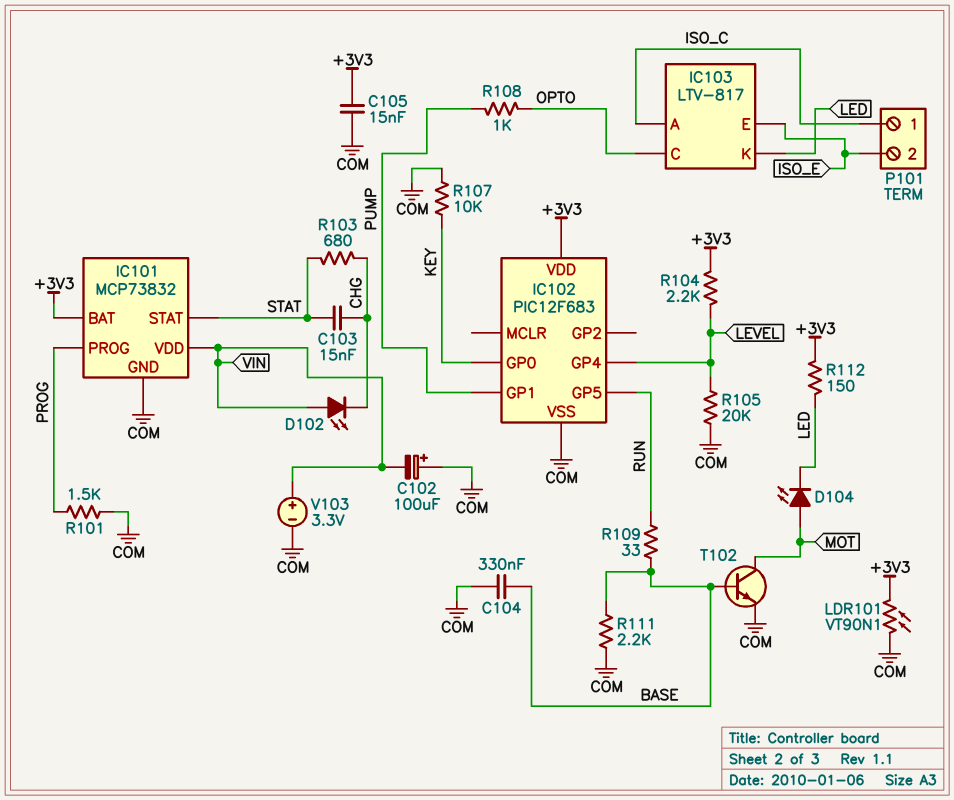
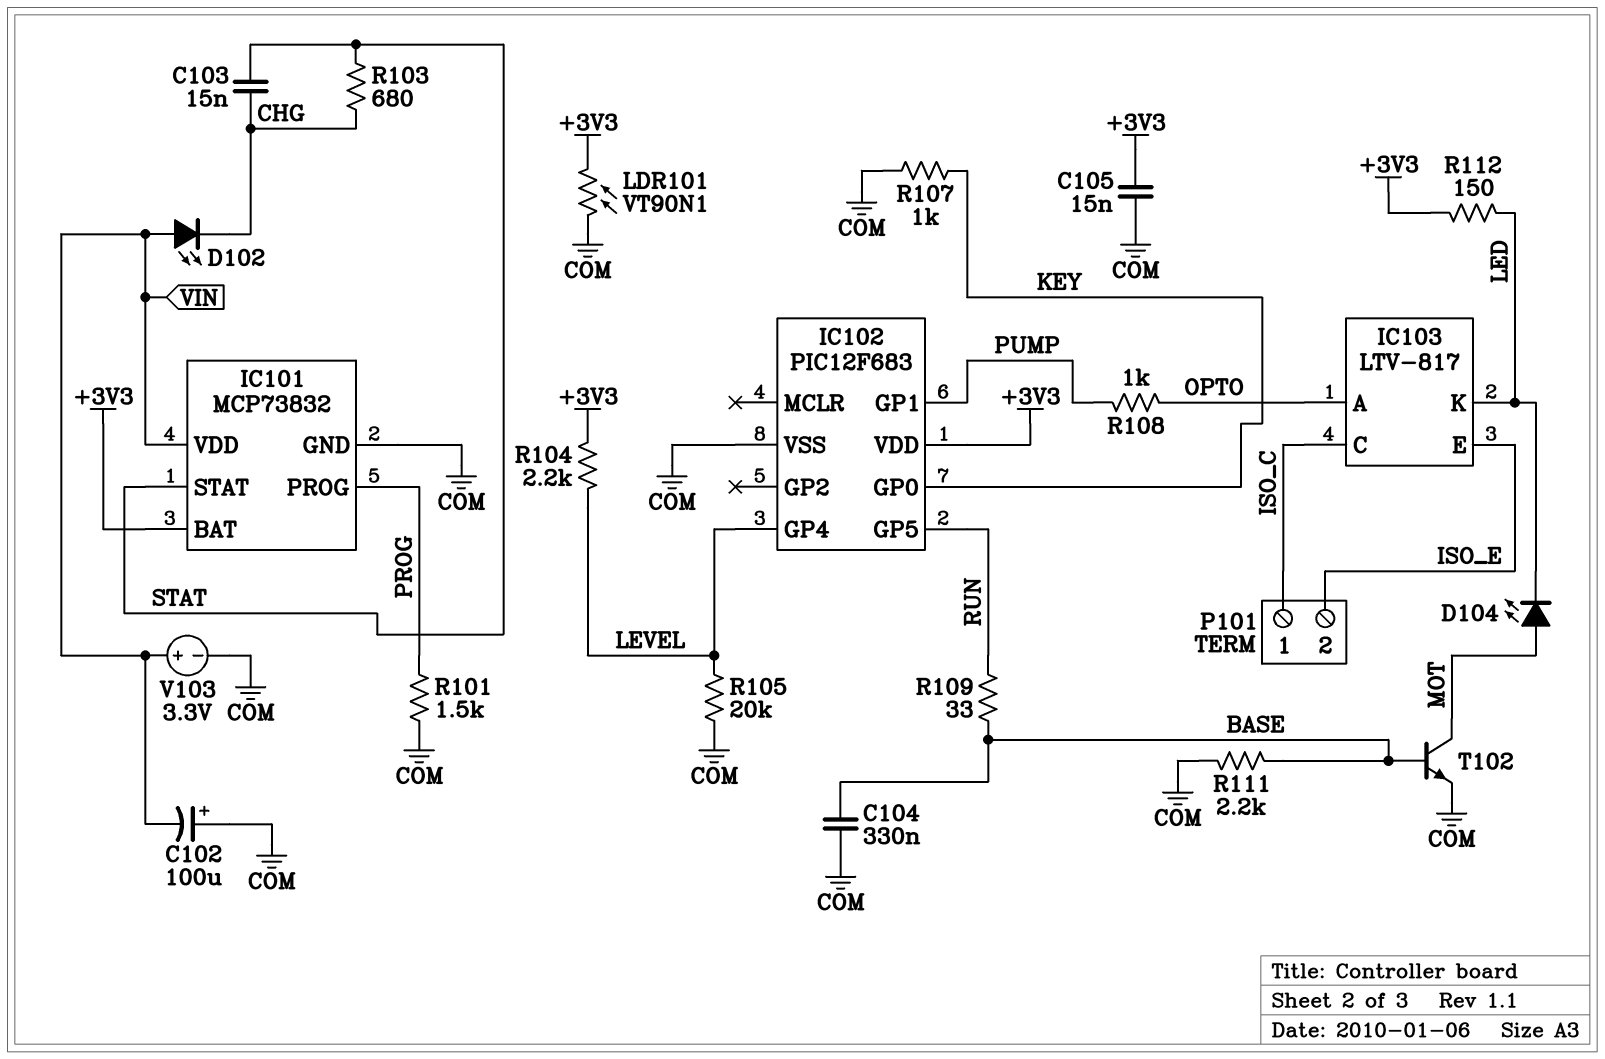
IC103 pin A: ISO_C -> OPTO
IC103 pin C: OPTO -> ISO_C
R107: 10k (COM, KEY) -> 1k (COM, KEY)

